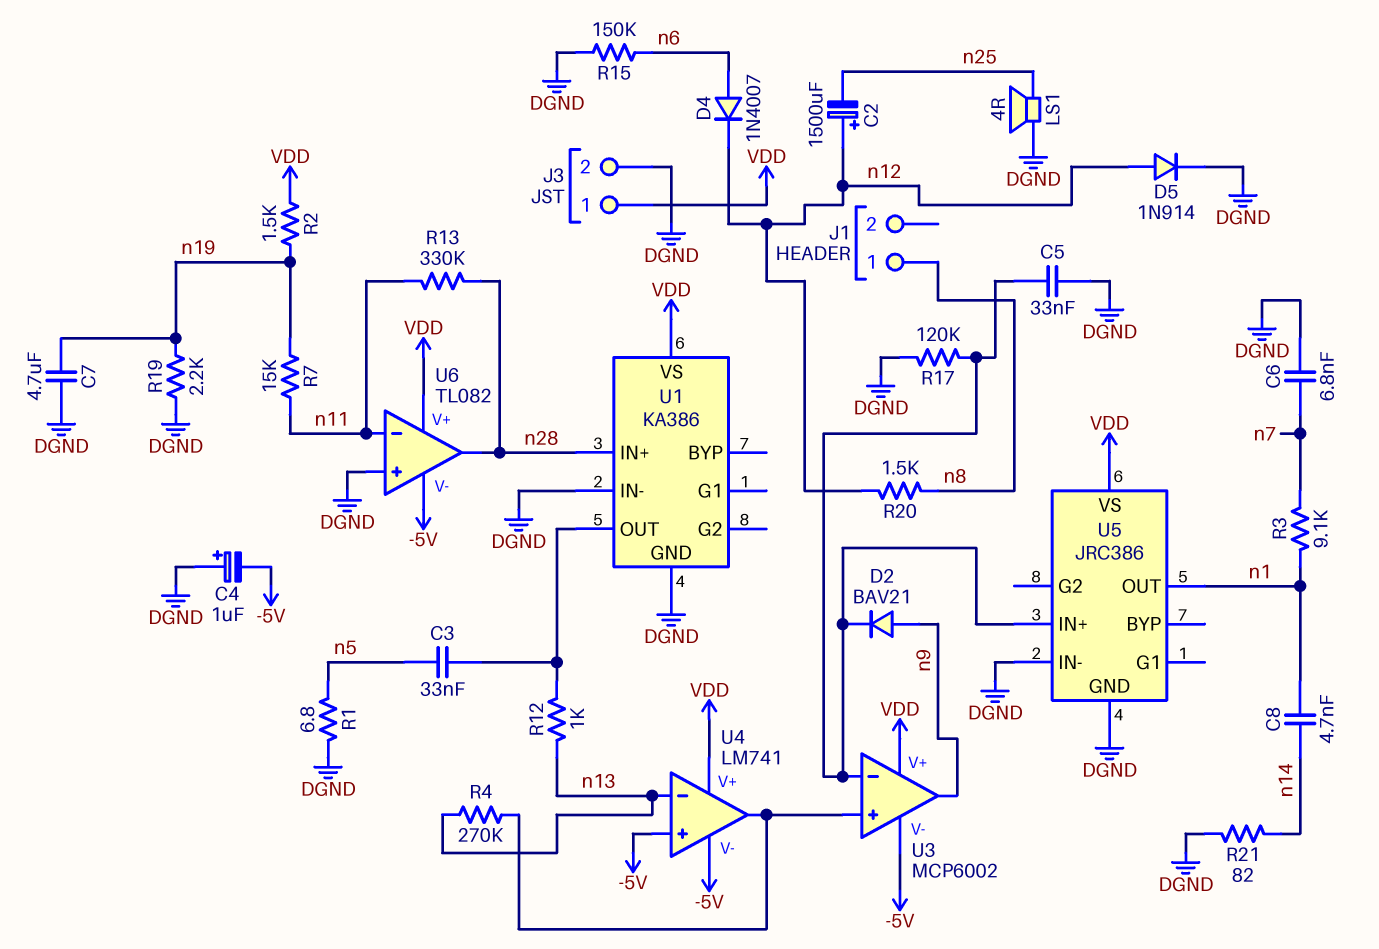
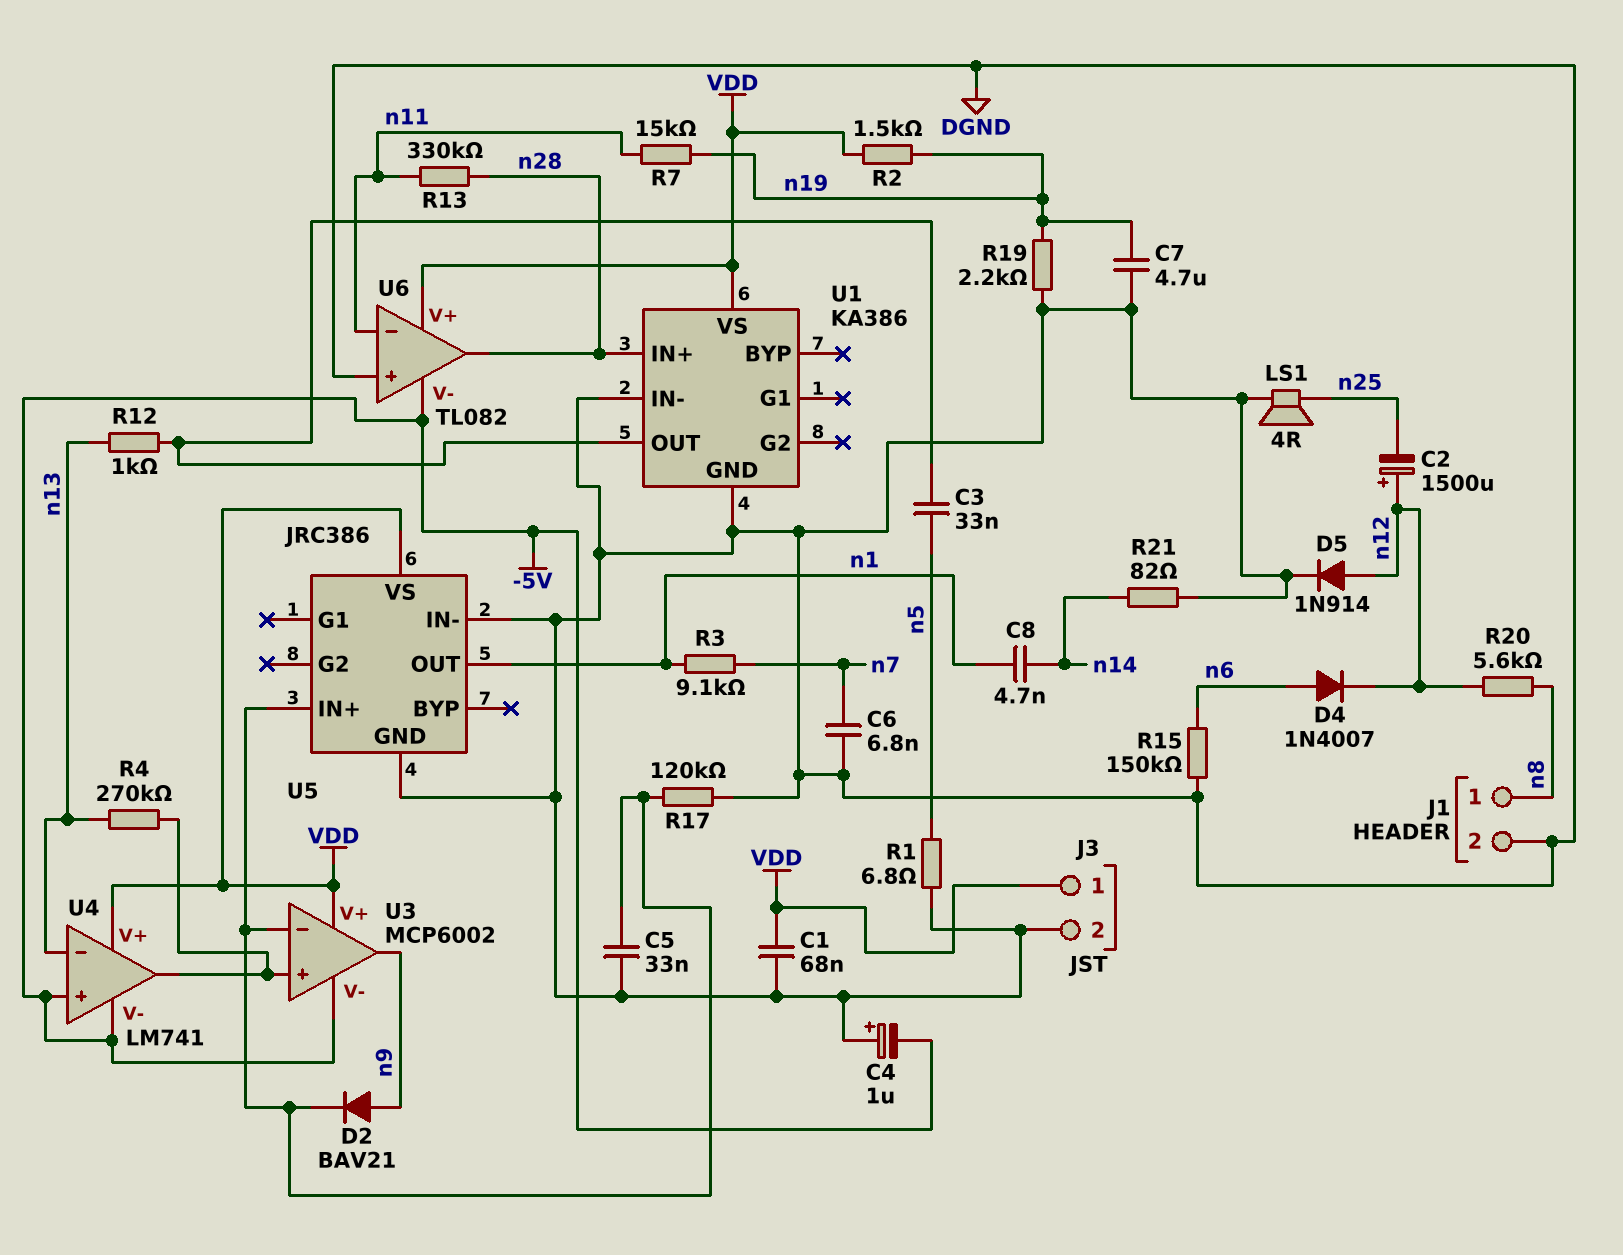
C1: none -> 68nF (DGND, VDD)
J1 pin 2: none -> DGND
R20: 1.5k (n8, n12) -> 5.6k (n8, n12)

